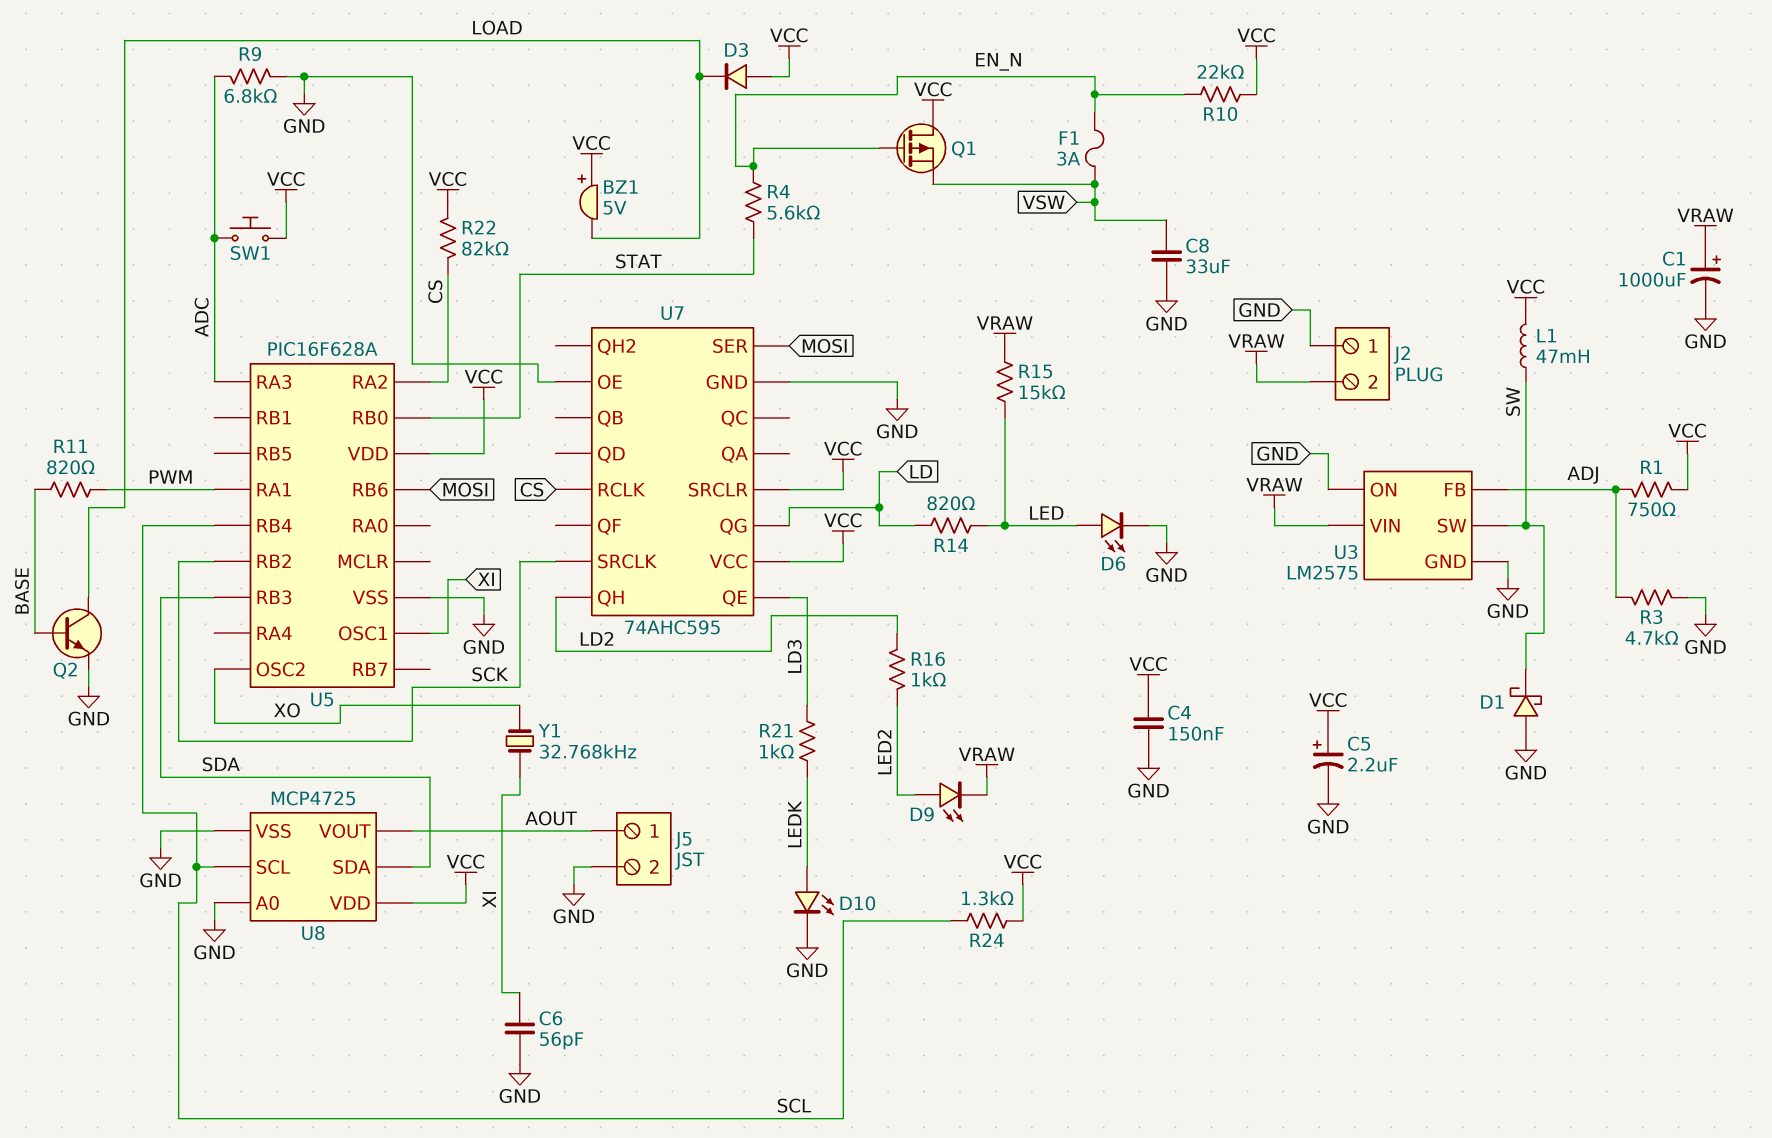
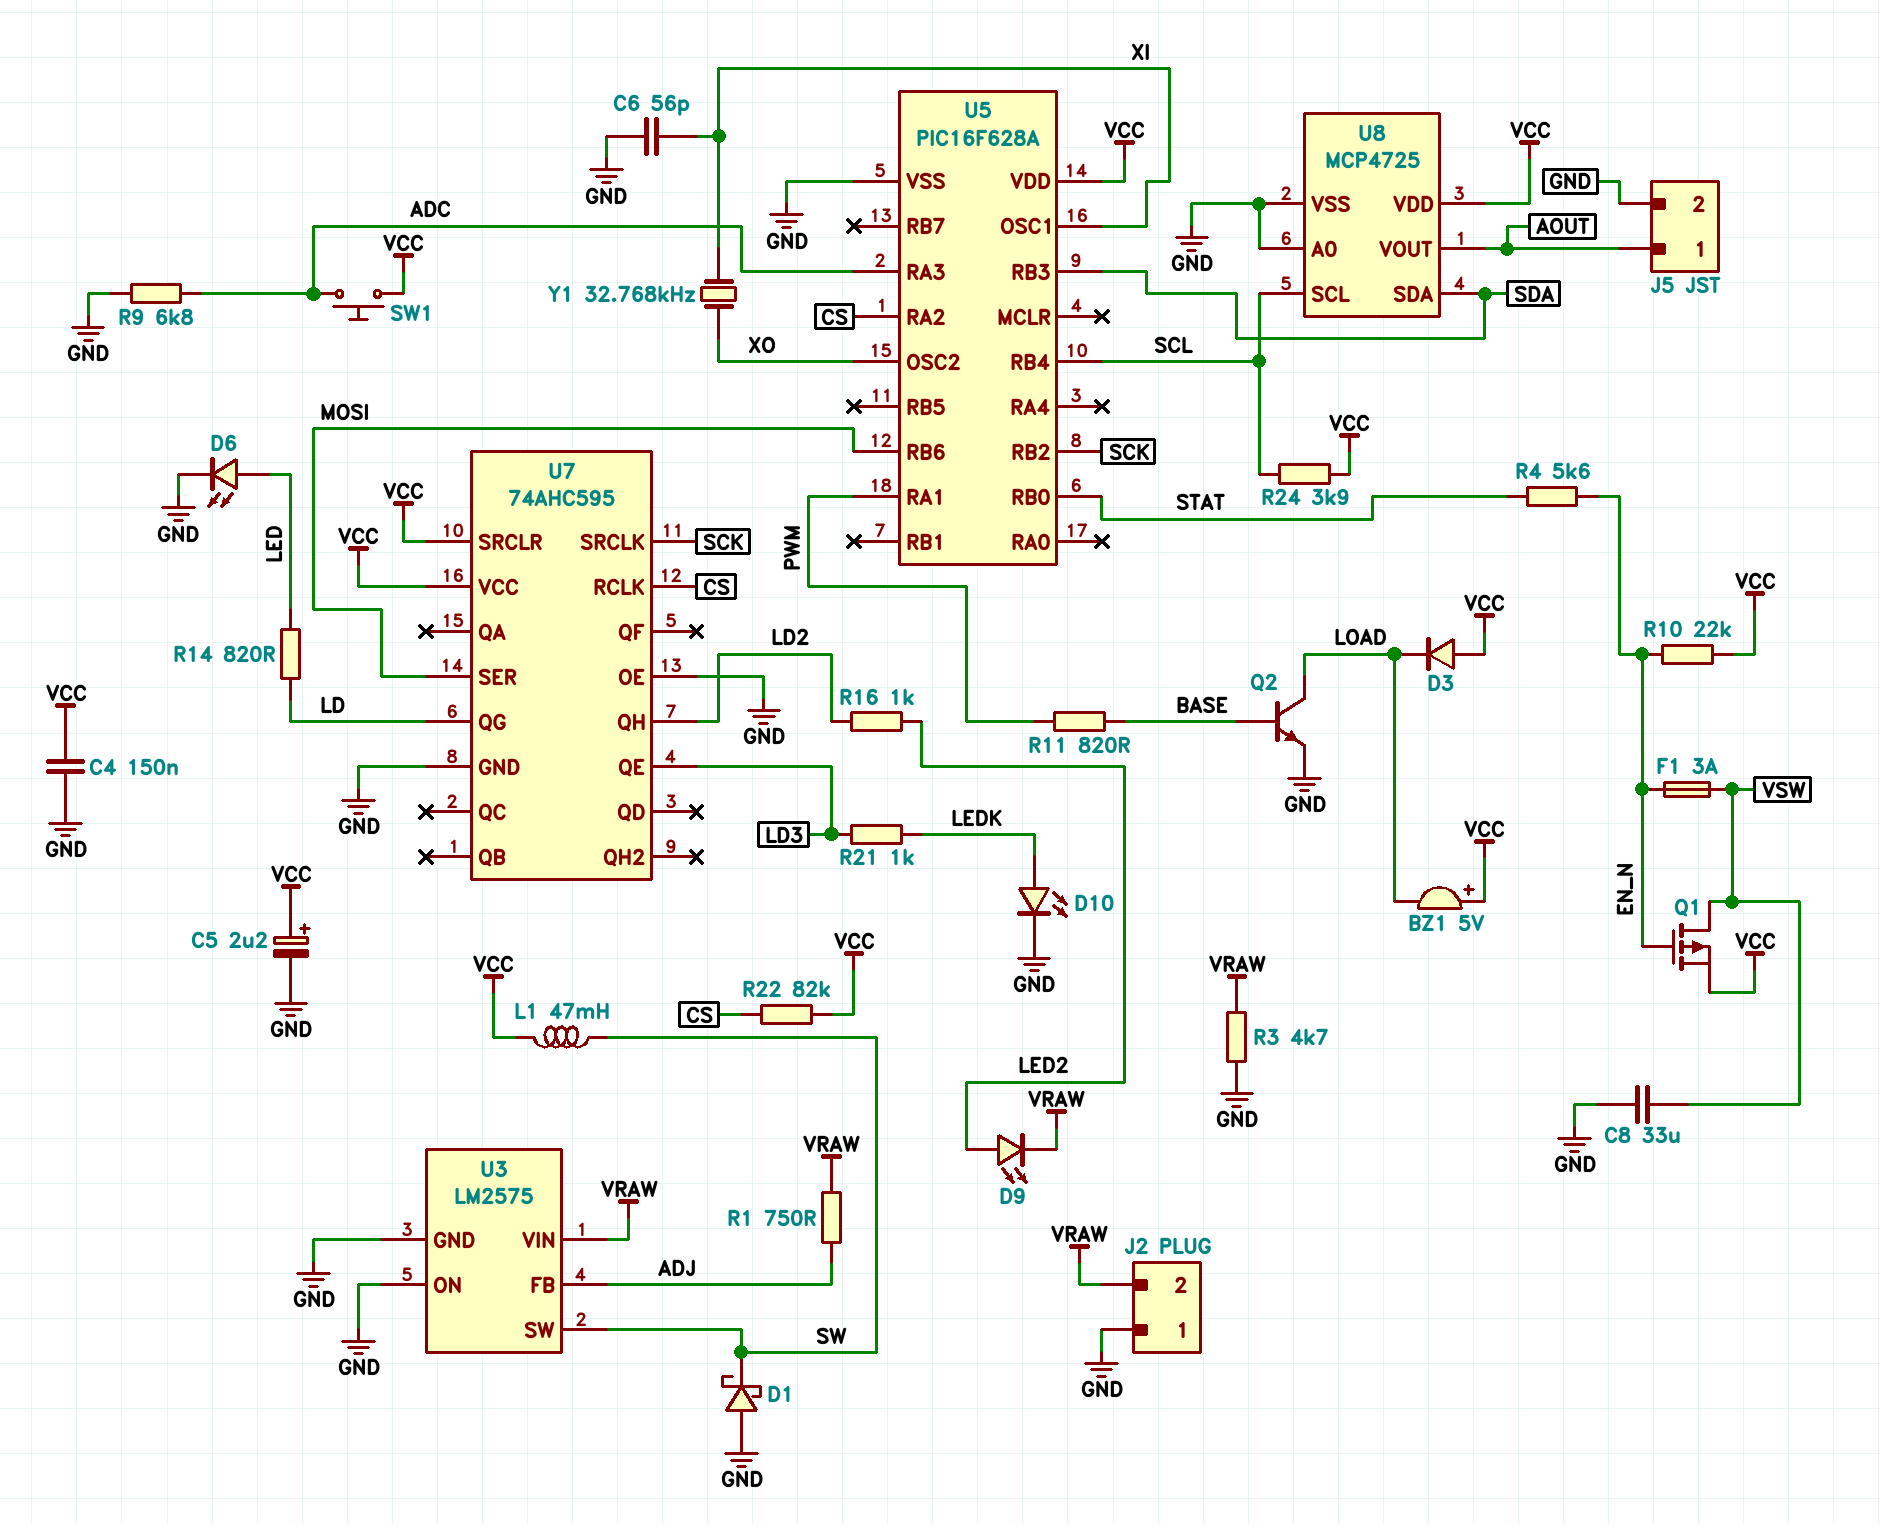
C1: 1000uF (plus VRAW, minus GND) -> none
Q1: PMOS (G EN_N, D VCC, S VSW) -> PMOS (G EN_N, D VSW, S VCC)
R1: 750 (ADJ, VCC) -> 750 (ADJ, VRAW)
R3: 4.7k (ADJ, GND) -> 4.7k (GND, VRAW)
R15: 15k (LED, VRAW) -> none
R24: 1.3k (SCL, VCC) -> 3.9k (SCL, VCC)

